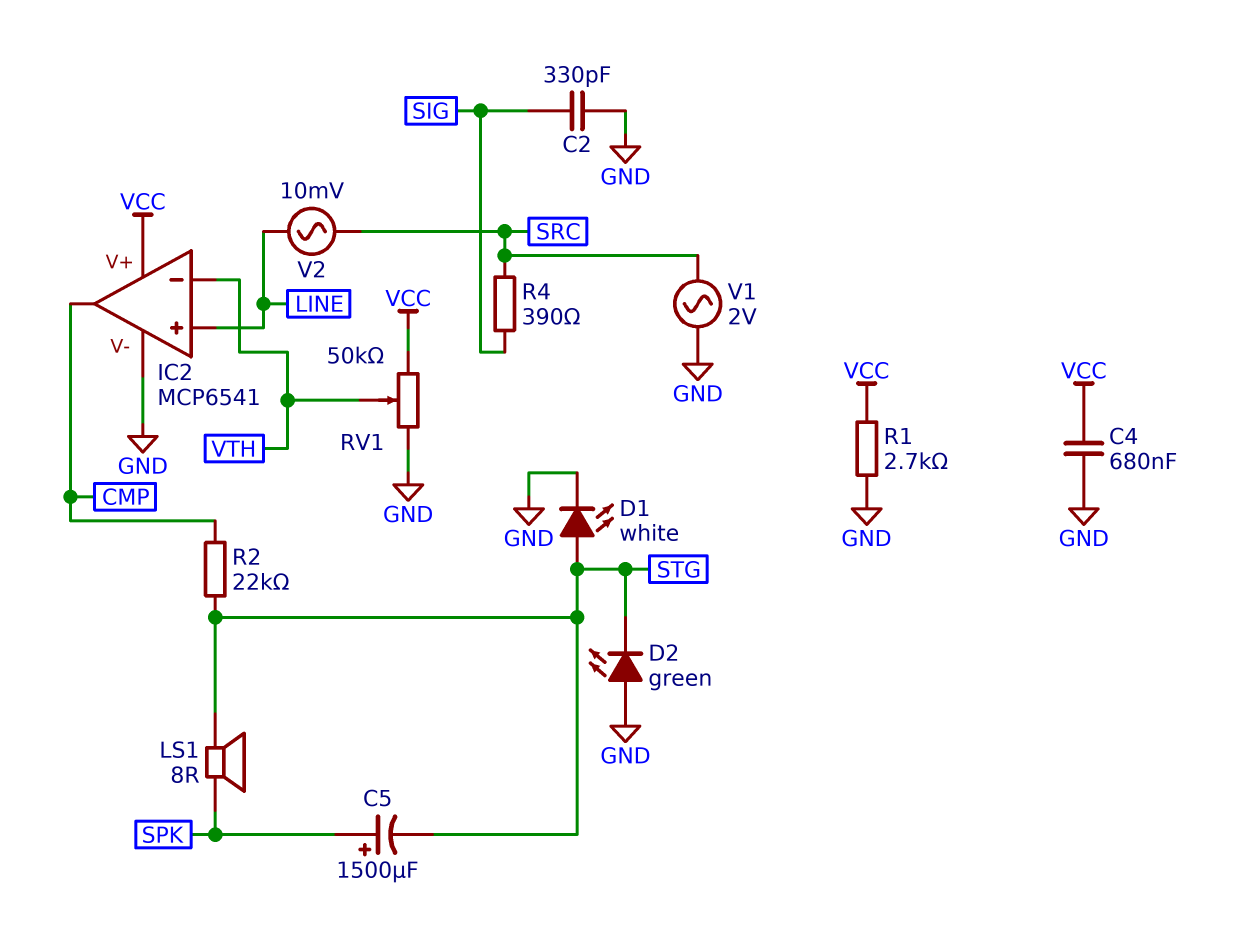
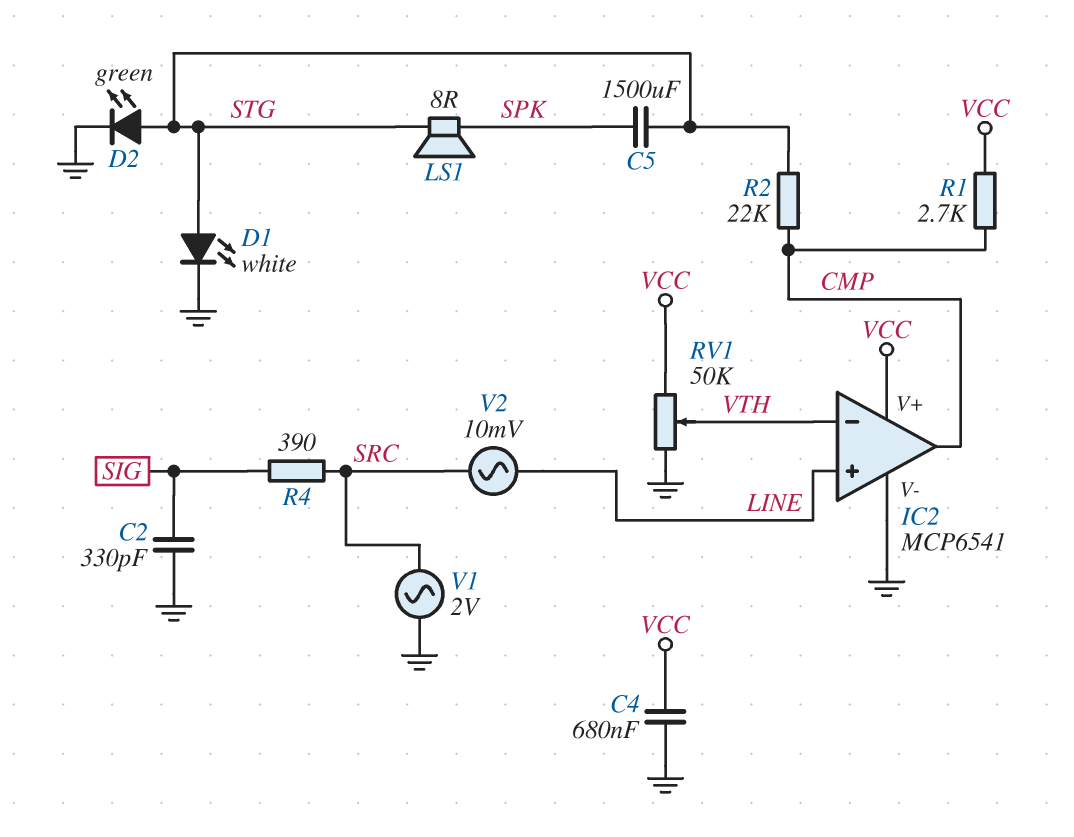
C5: 1500uF (plus SPK, minus STG) -> 1500uF (SPK, STG)
D2: LED green (A GND, K STG) -> LED green (A STG, K GND)
R1: 2.7k (GND, VCC) -> 2.7k (CMP, VCC)

